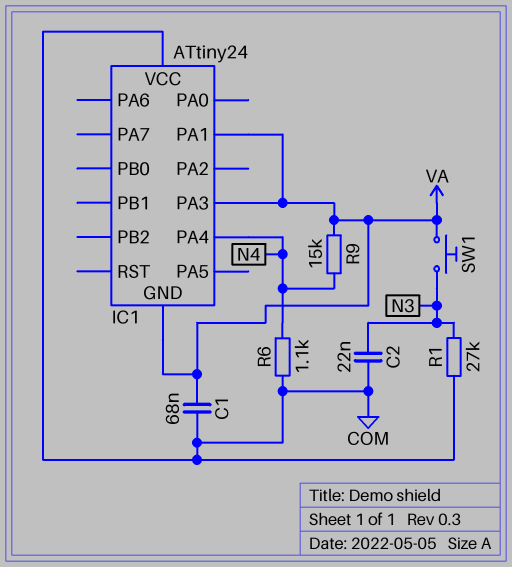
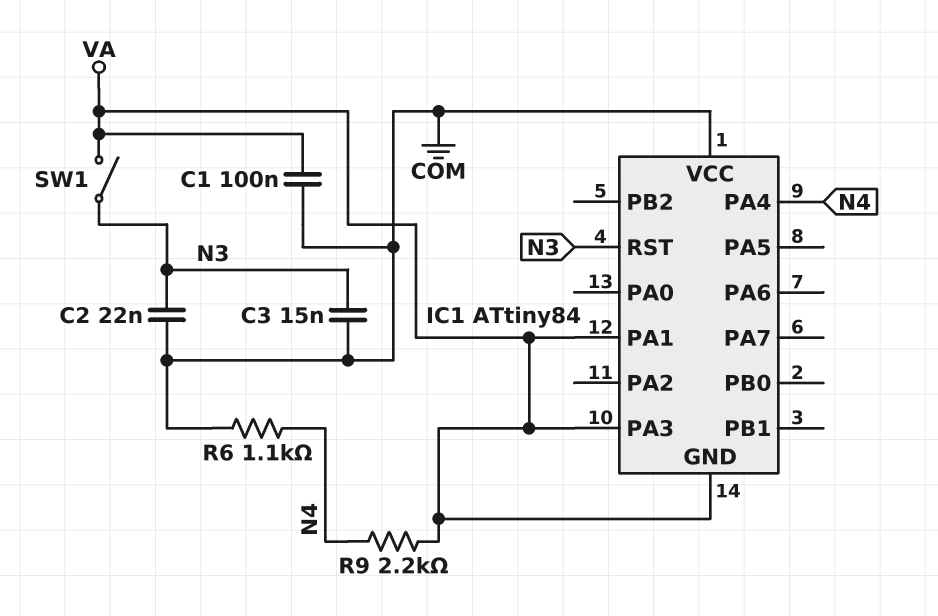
C1: 68nF (COM, VA) -> 100nF (COM, VA)
C3: none -> 15nF (COM, N3)
IC1: ATtiny24 -> ATtiny84
IC1 pin RST: none -> N3
R1: 27k (COM, N3) -> none
R9: 15k (N4, VA) -> 2.2k (N4, VA)
SW1: button (N3, VA) -> switch (N3, VA)

